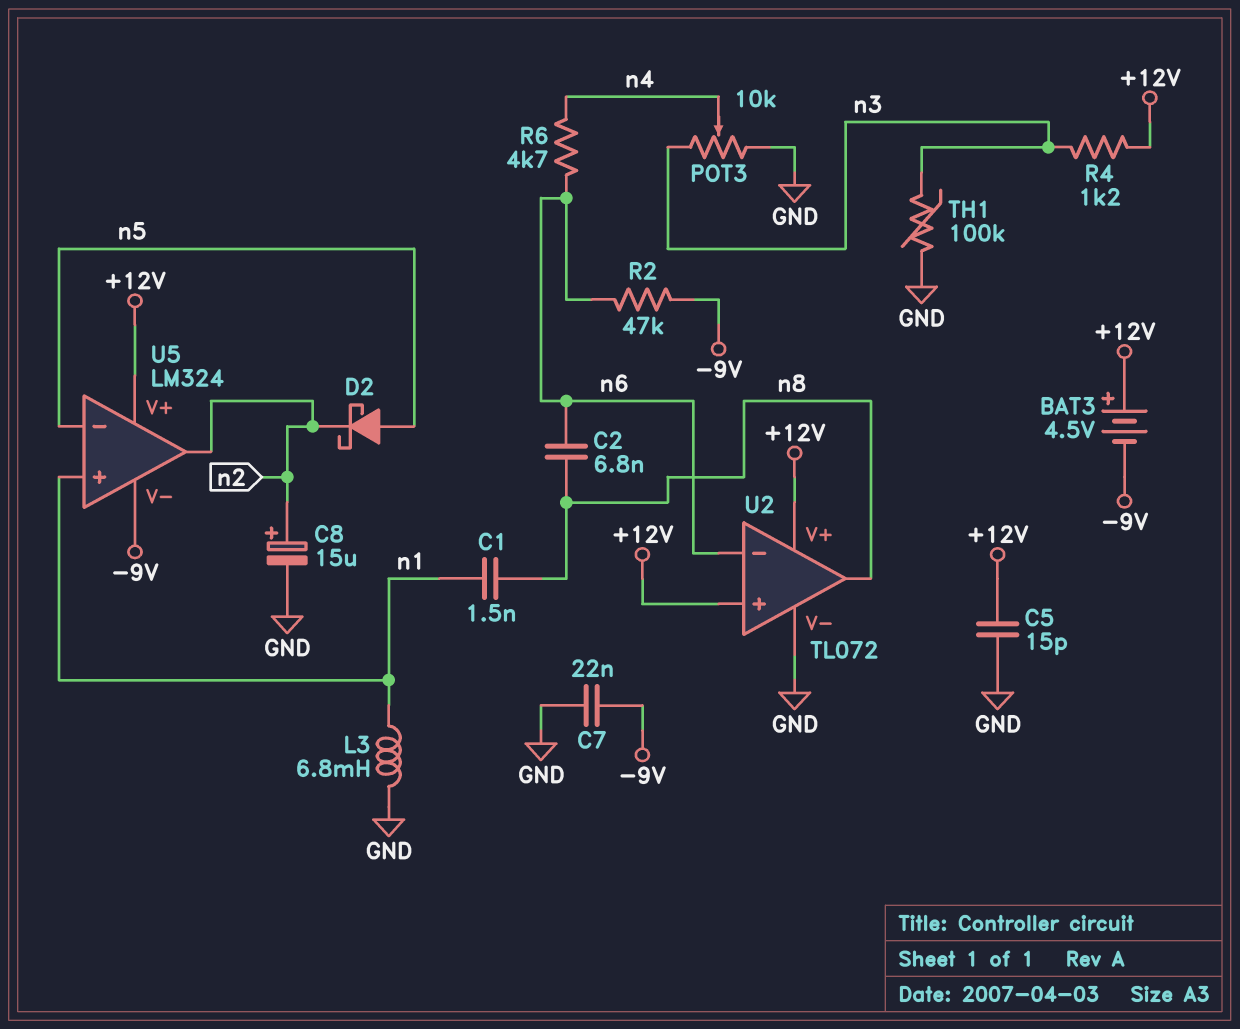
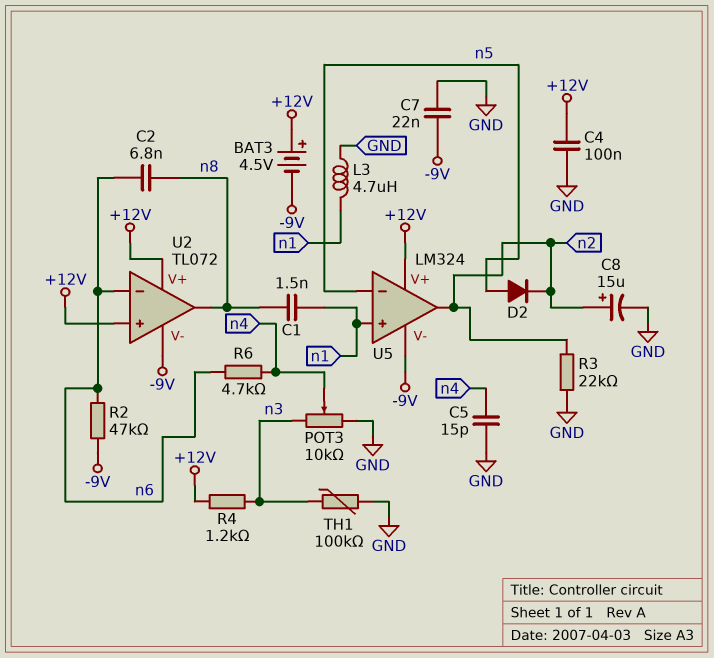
C4: none -> 100nF (+12V, GND)
C5: 15pF (+12V, GND) -> 15pF (GND, n4)
D2: schottky (A n5, K n2) -> diode (A n5, K n2)
L3: 6.8mH (GND, n1) -> 4.7uH (GND, n1)
R3: none -> 22k (GND, n2)
U2 pin V-: GND -> -9V

